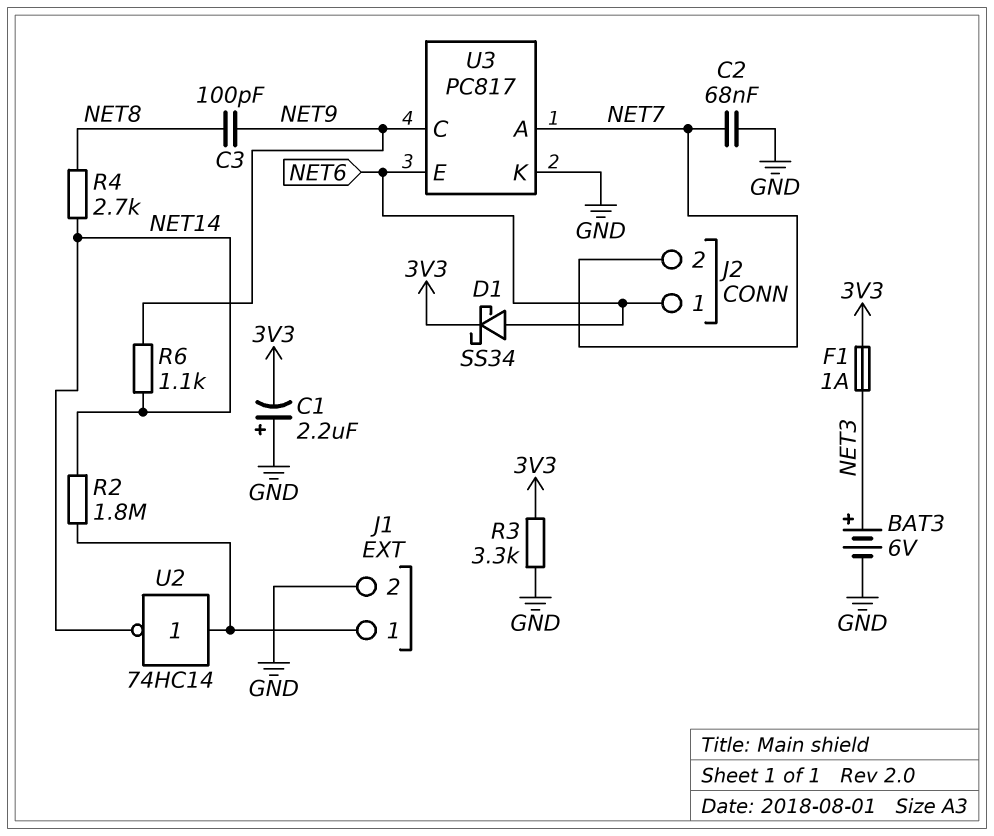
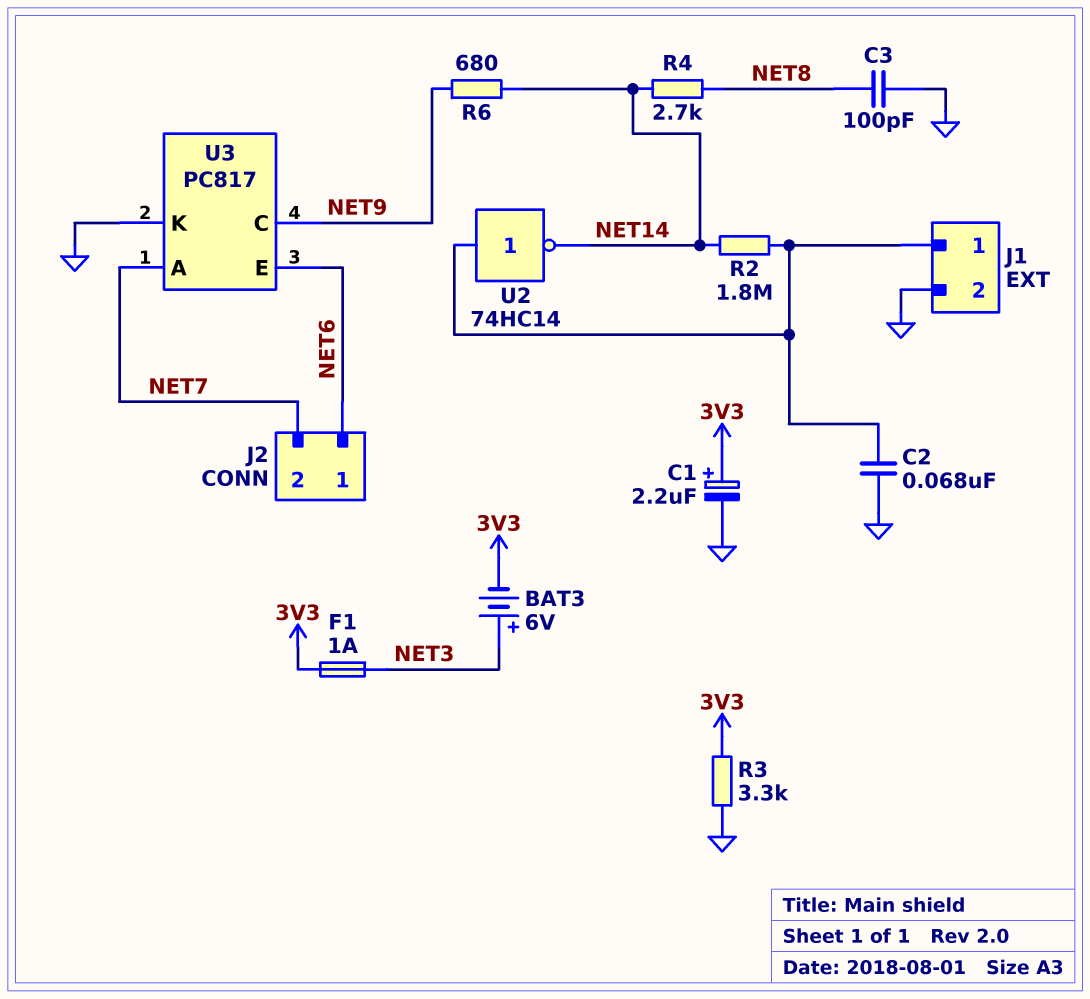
BAT3: 6V (plus NET3, minus GND) -> 6V (plus NET3, minus 3V3)
C1: 2.2uF (plus GND, minus 3V3) -> 2.2uF (plus 3V3, minus GND)
C2: 68nF (GND, NET7) -> 68nF (GND, J1/1)
C3: 100pF (NET8, NET9) -> 100pF (GND, NET8)
D1: schottky SS34 (A NET6, K 3V3) -> none
R6: 1.1k (NET9, NET14) -> 680 (NET9, NET14)

